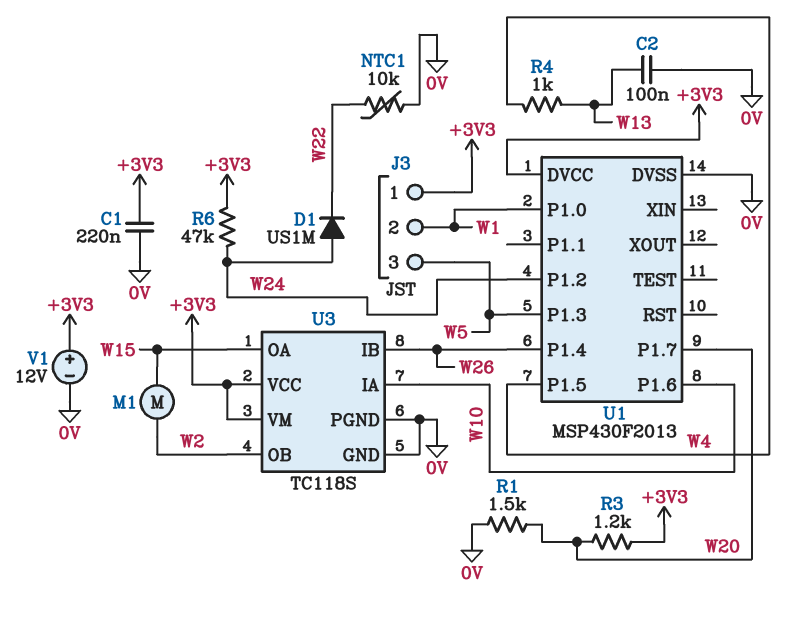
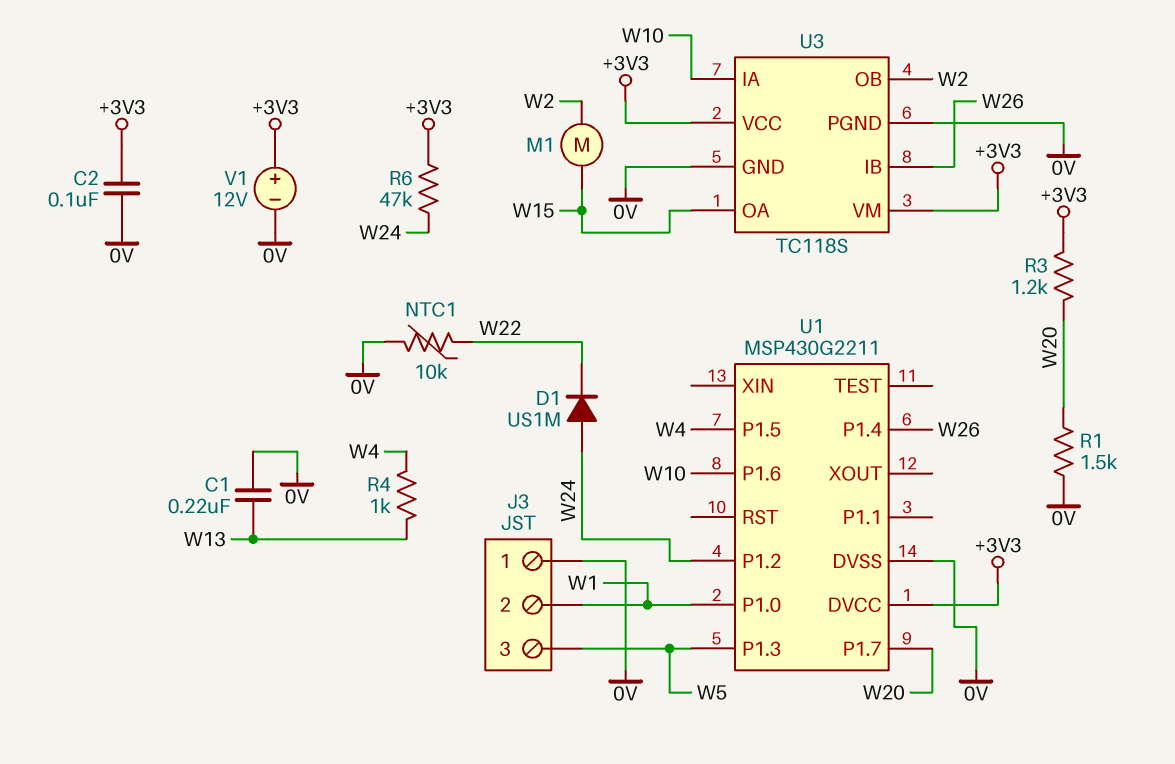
C1: 220nF (+3V3, 0V) -> 220nF (0V, W13)
C2: 100nF (0V, W13) -> 100nF (+3V3, 0V)
J3 pin 1: +3V3 -> 0V
U1: MSP430F2013 -> MSP430G2211

